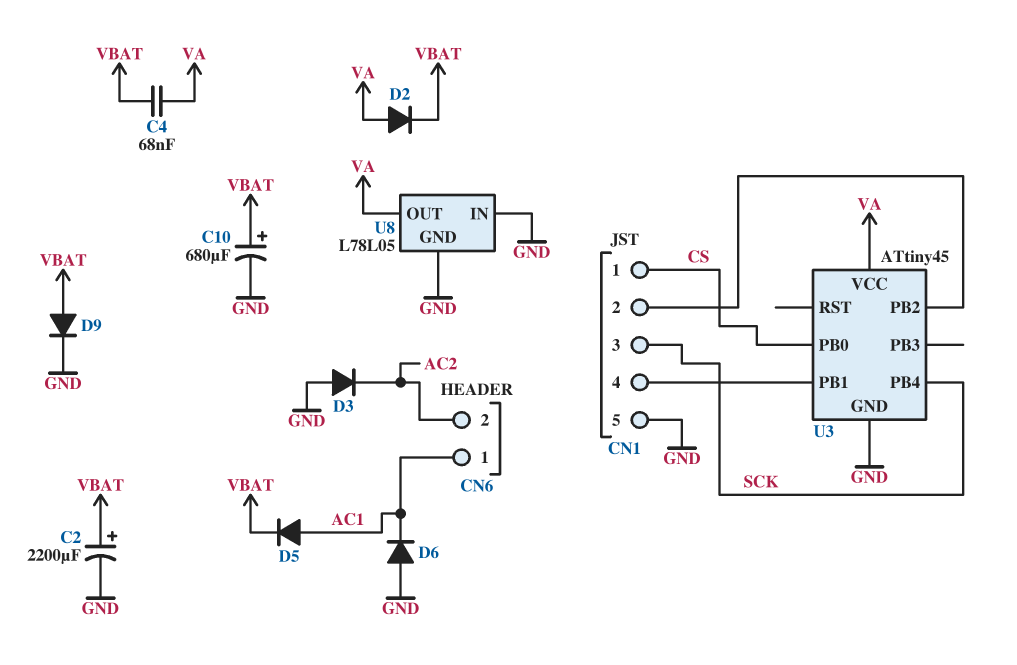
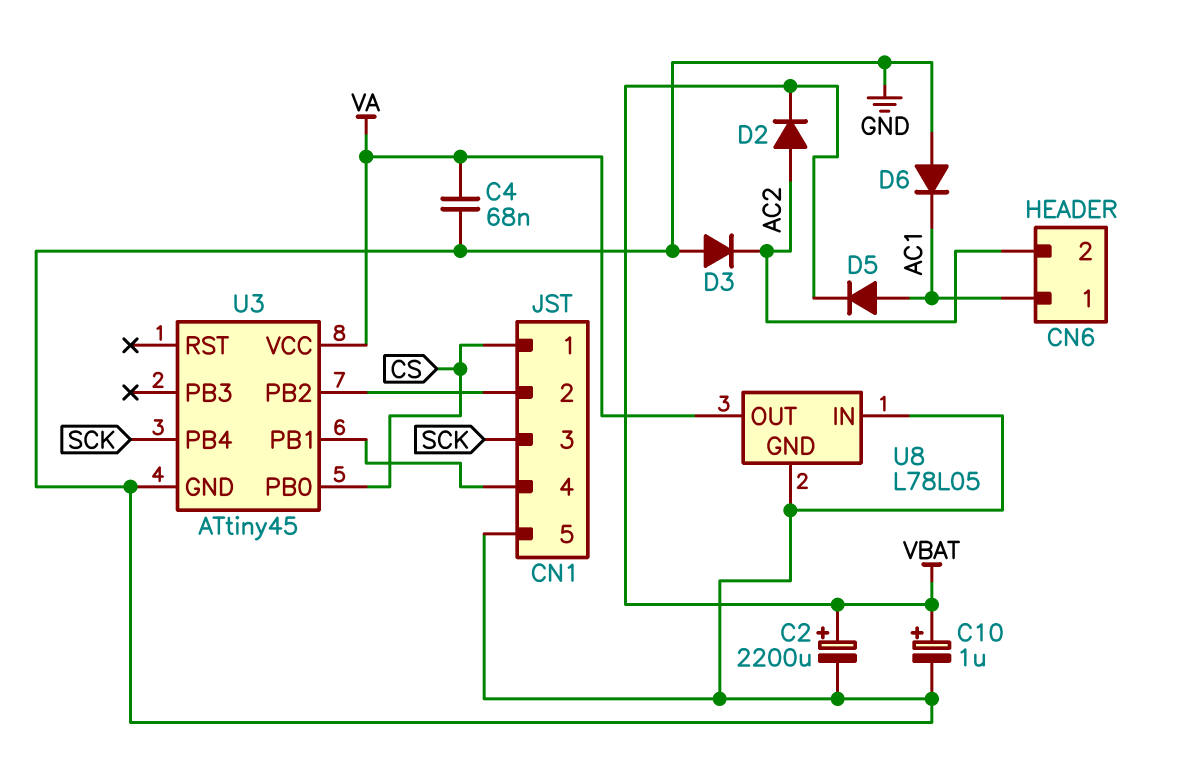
C4: 68nF (VA, VBAT) -> 68nF (GND, VA)
C10: 680uF (plus VBAT, minus GND) -> 1uF (plus VBAT, minus GND)
D2: diode (A VA, K VBAT) -> diode (A AC2, K VBAT)
D9: diode (A VBAT, K GND) -> none

